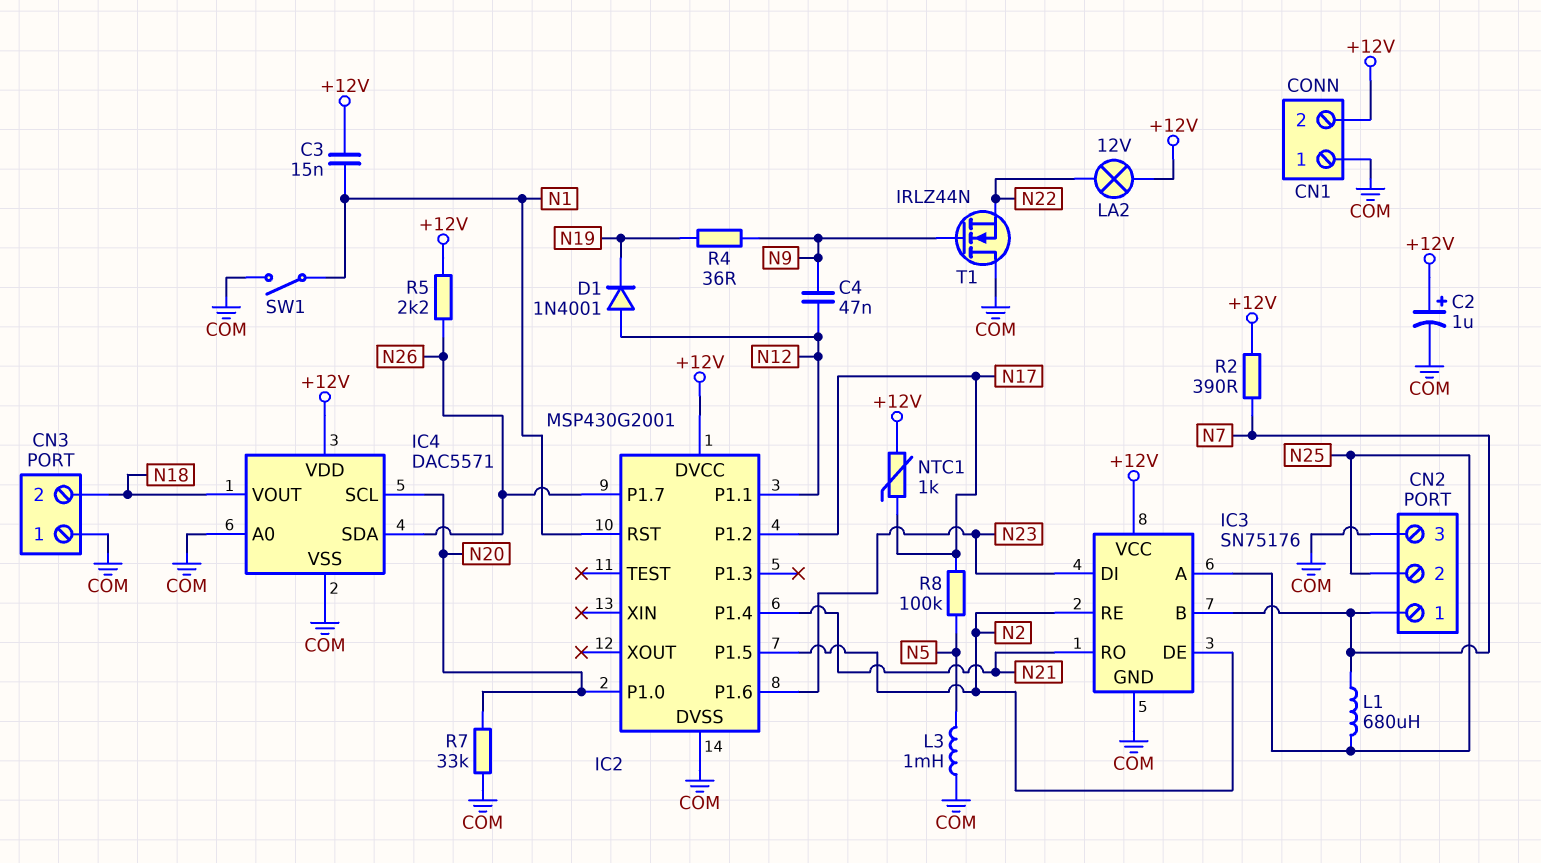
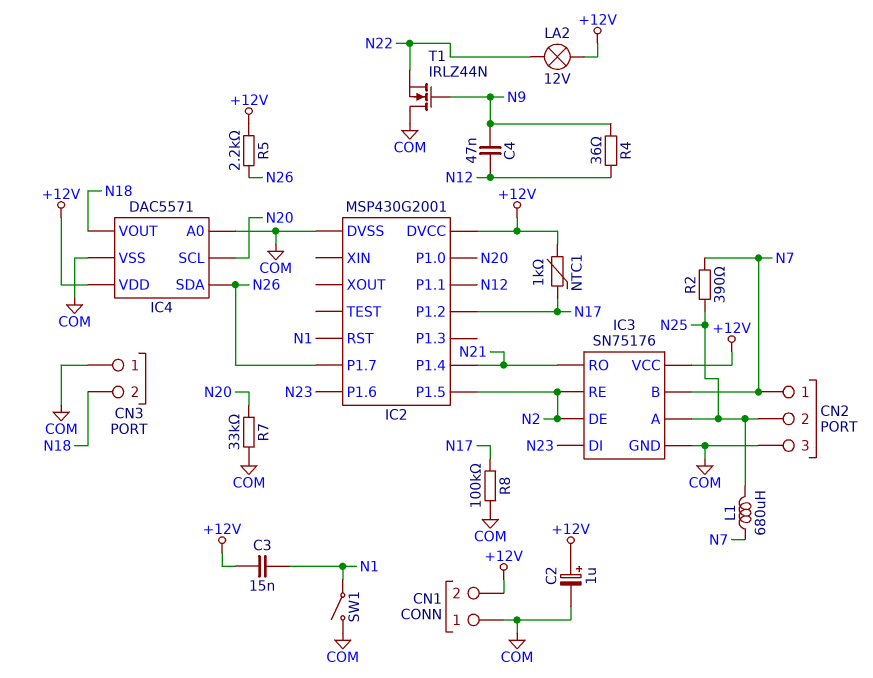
D1: diode 1N4001 (A N12, K N19) -> none
L3: 1mH (COM, N5) -> none
R2: 390 (+12V, N7) -> 390 (N7, N25)
R4: 36 (N9, N19) -> 36 (N9, N12)
R8: 100k (N5, N17) -> 100k (COM, N17)

